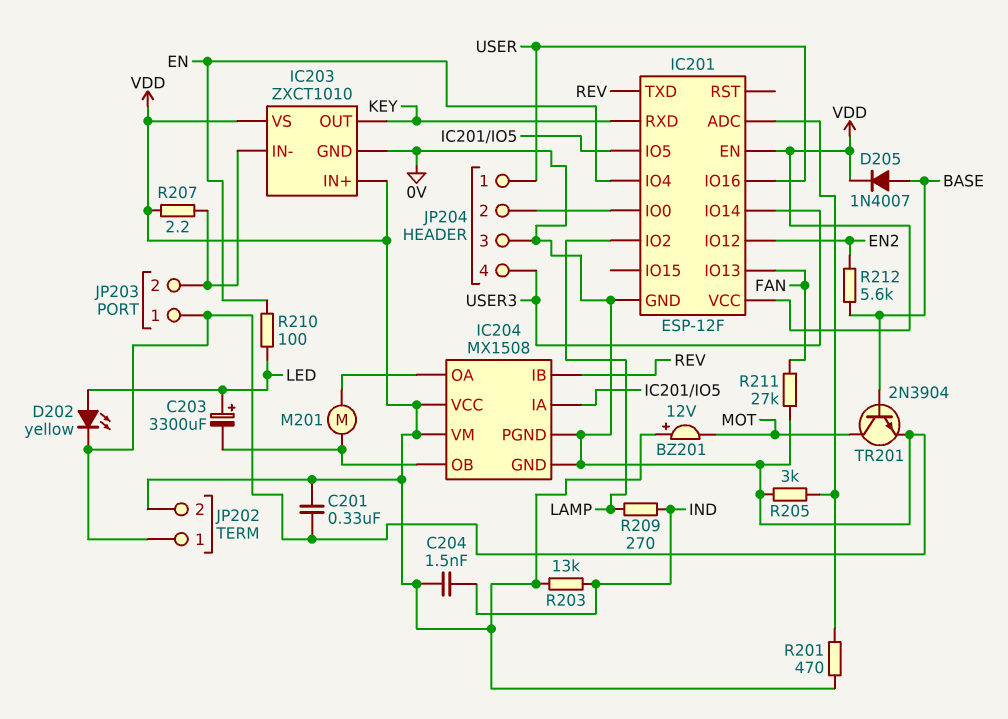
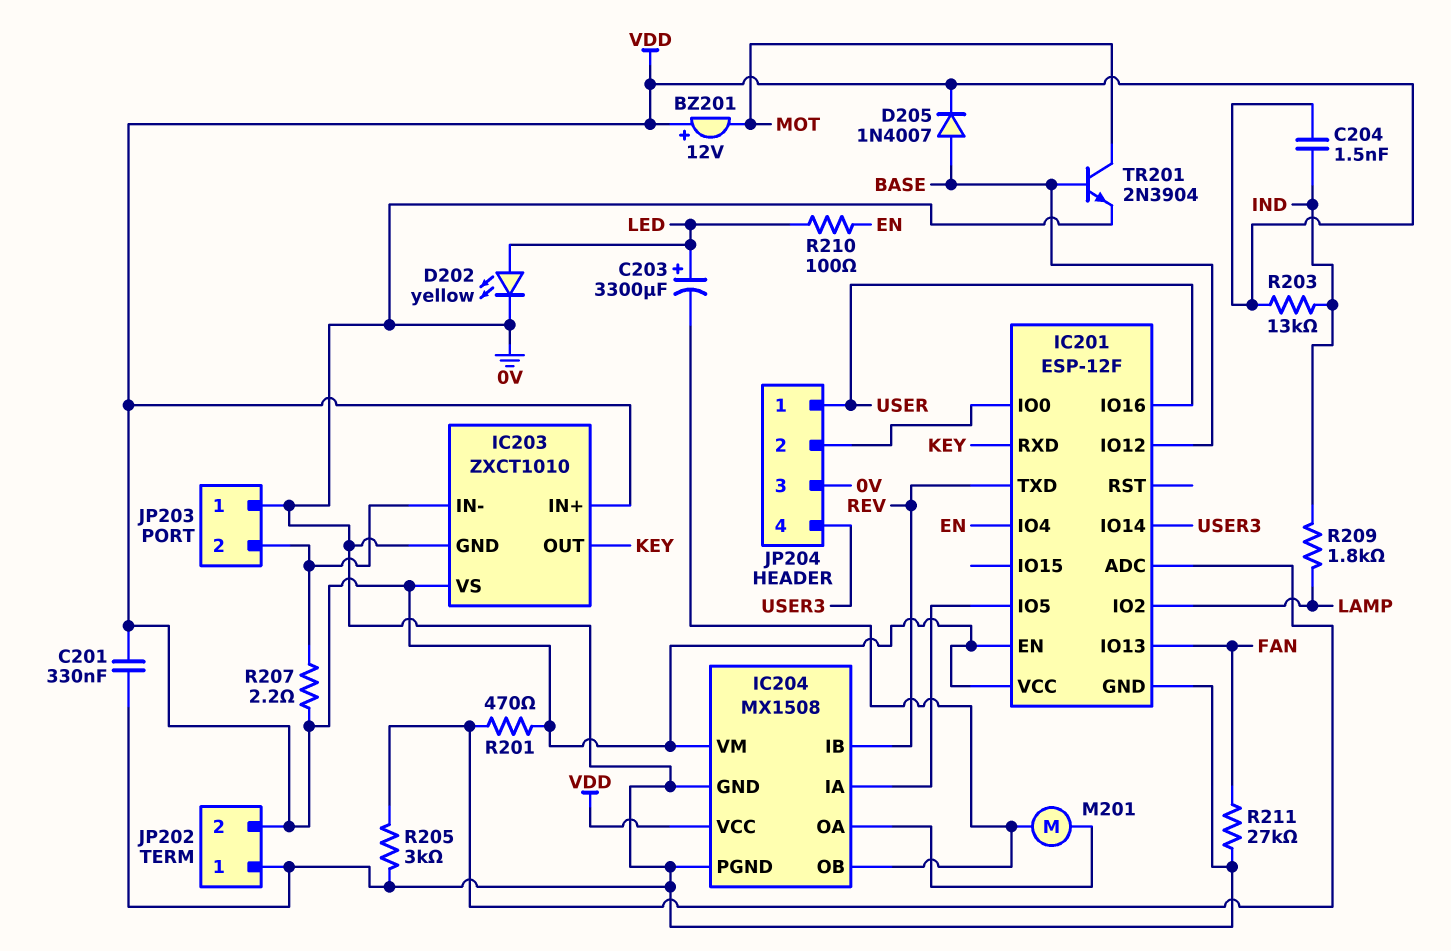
IC201 pin IO12: EN2 -> BASE
R209: 270 (IND, LAMP) -> 1.8k (IND, LAMP)
R212: 5.6k (BASE, EN2) -> none

